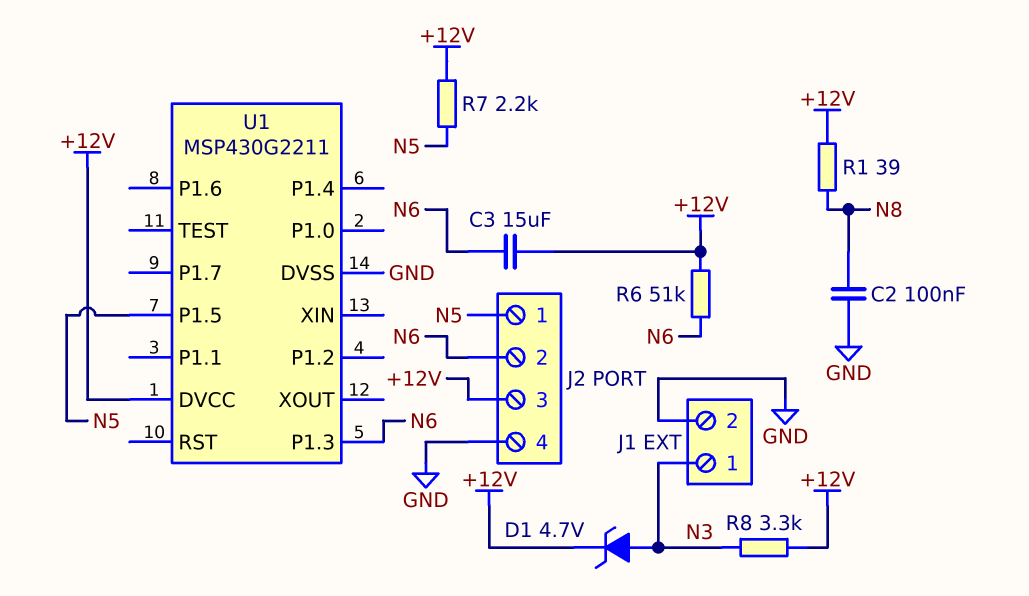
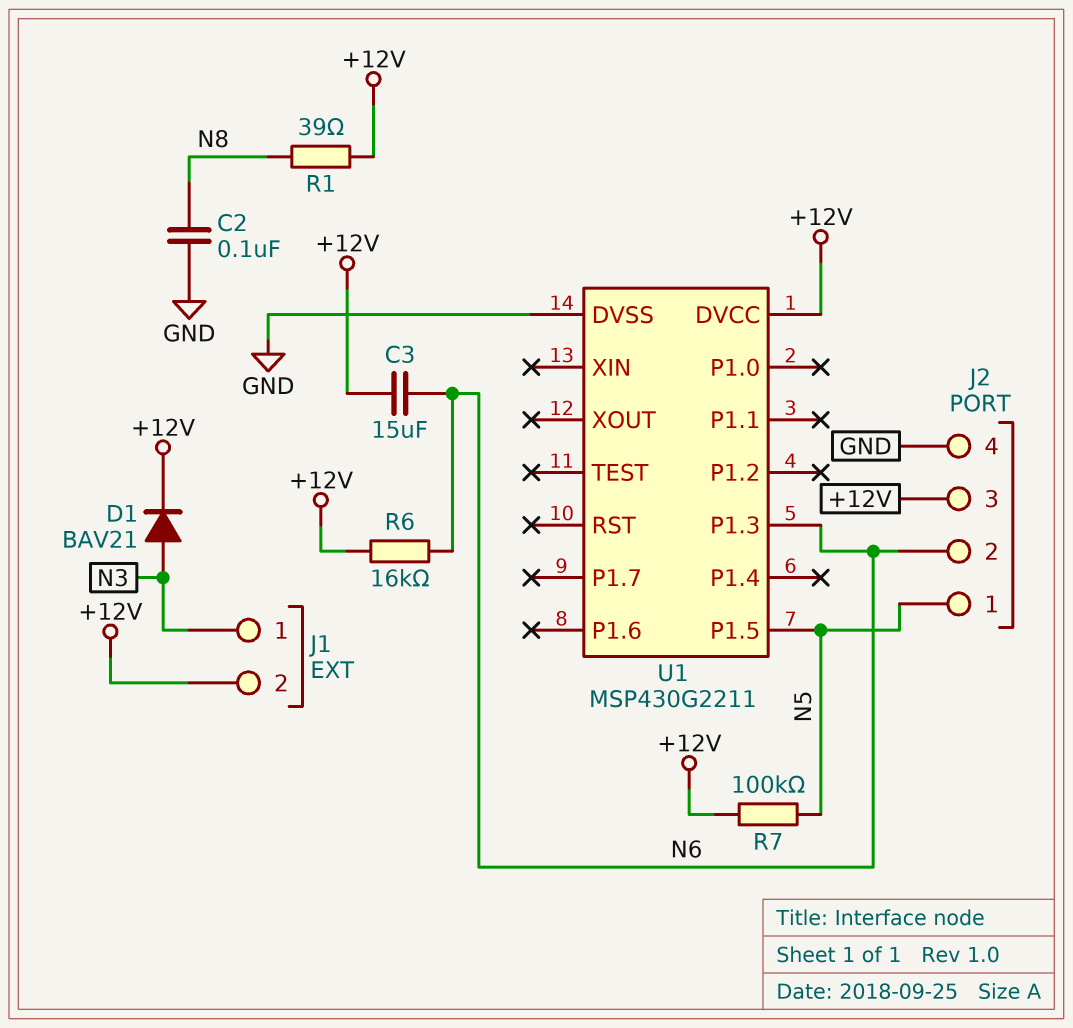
D1: zener 4.7V (A N3, K +12V) -> diode BAV21 (A N3, K +12V)
J1 pin 2: GND -> +12V
R6: 51k (+12V, N6) -> 16k (+12V, N6)
R7: 2.2k (+12V, N5) -> 100k (+12V, N5)
R8: 3.3k (+12V, N3) -> none

